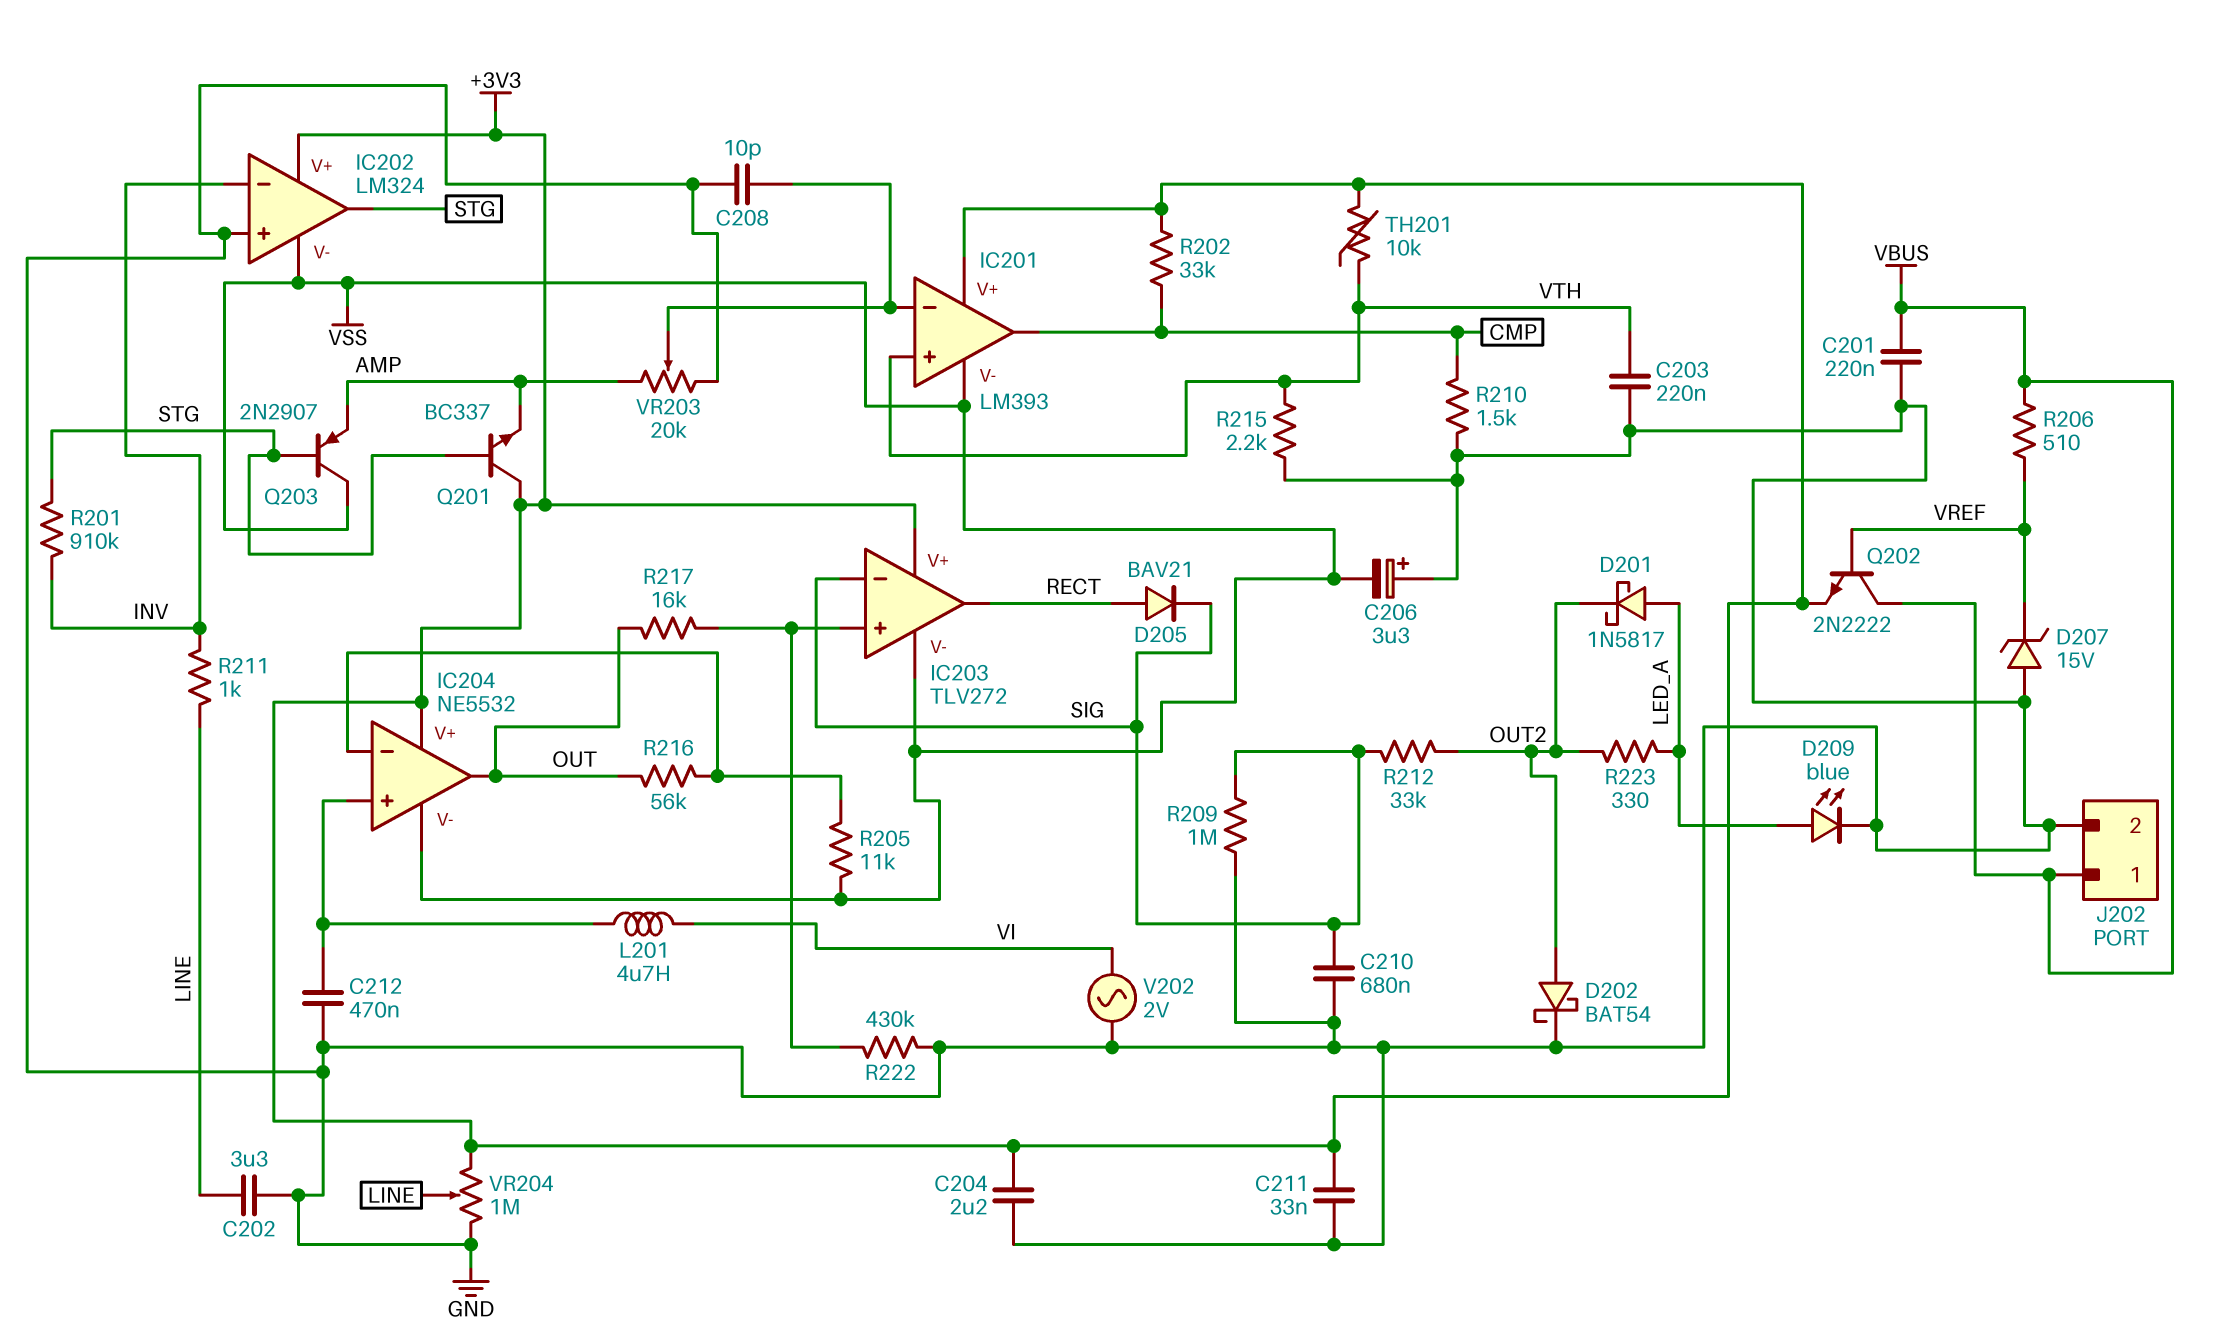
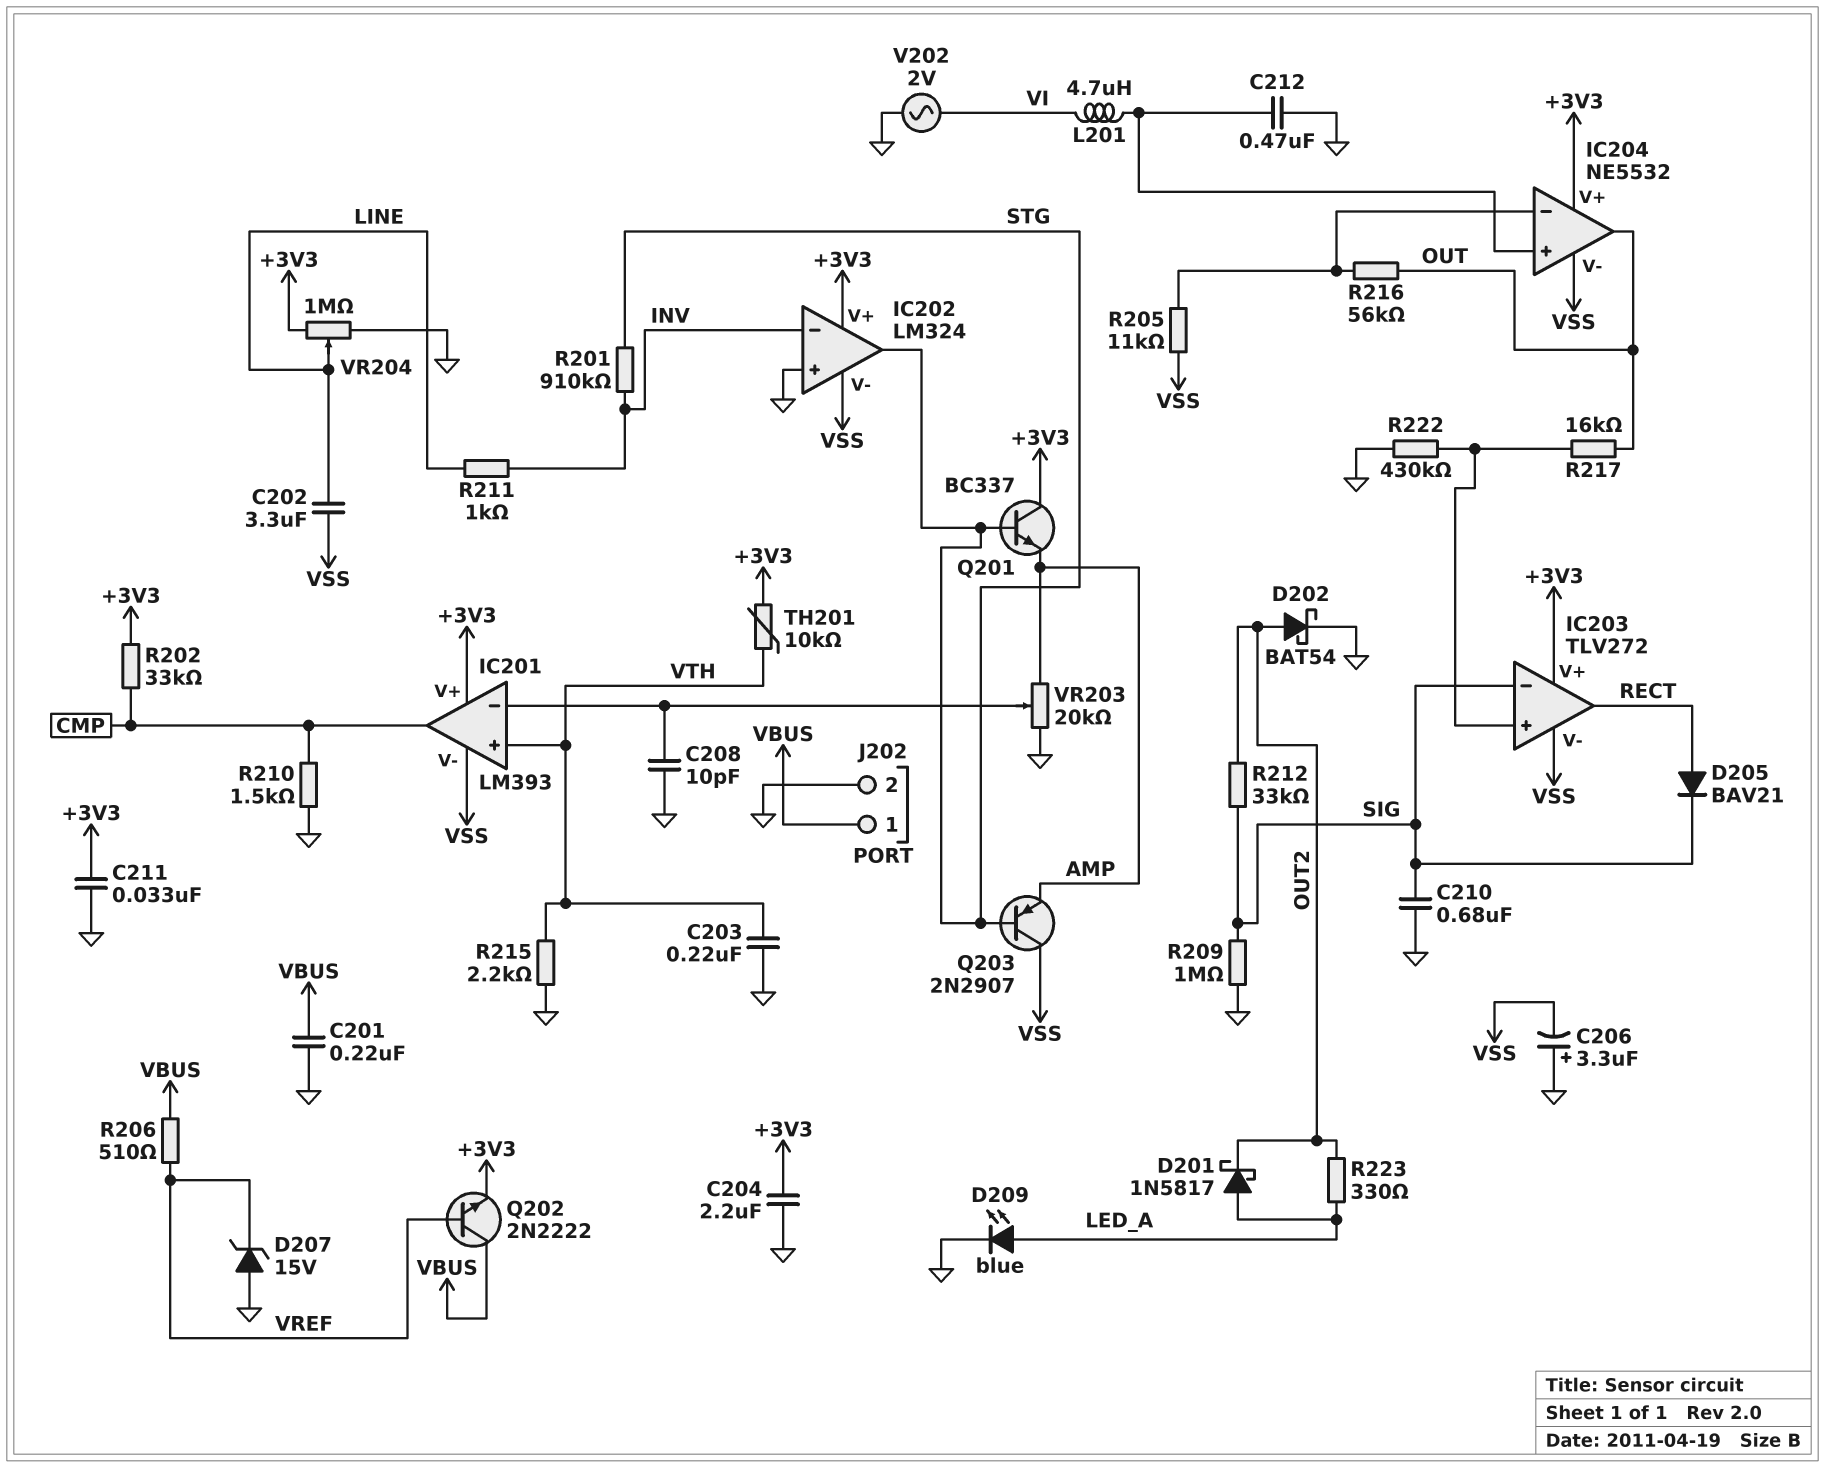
C202: 3.3uF (GND, LINE) -> 3.3uF (LINE, VSS)

